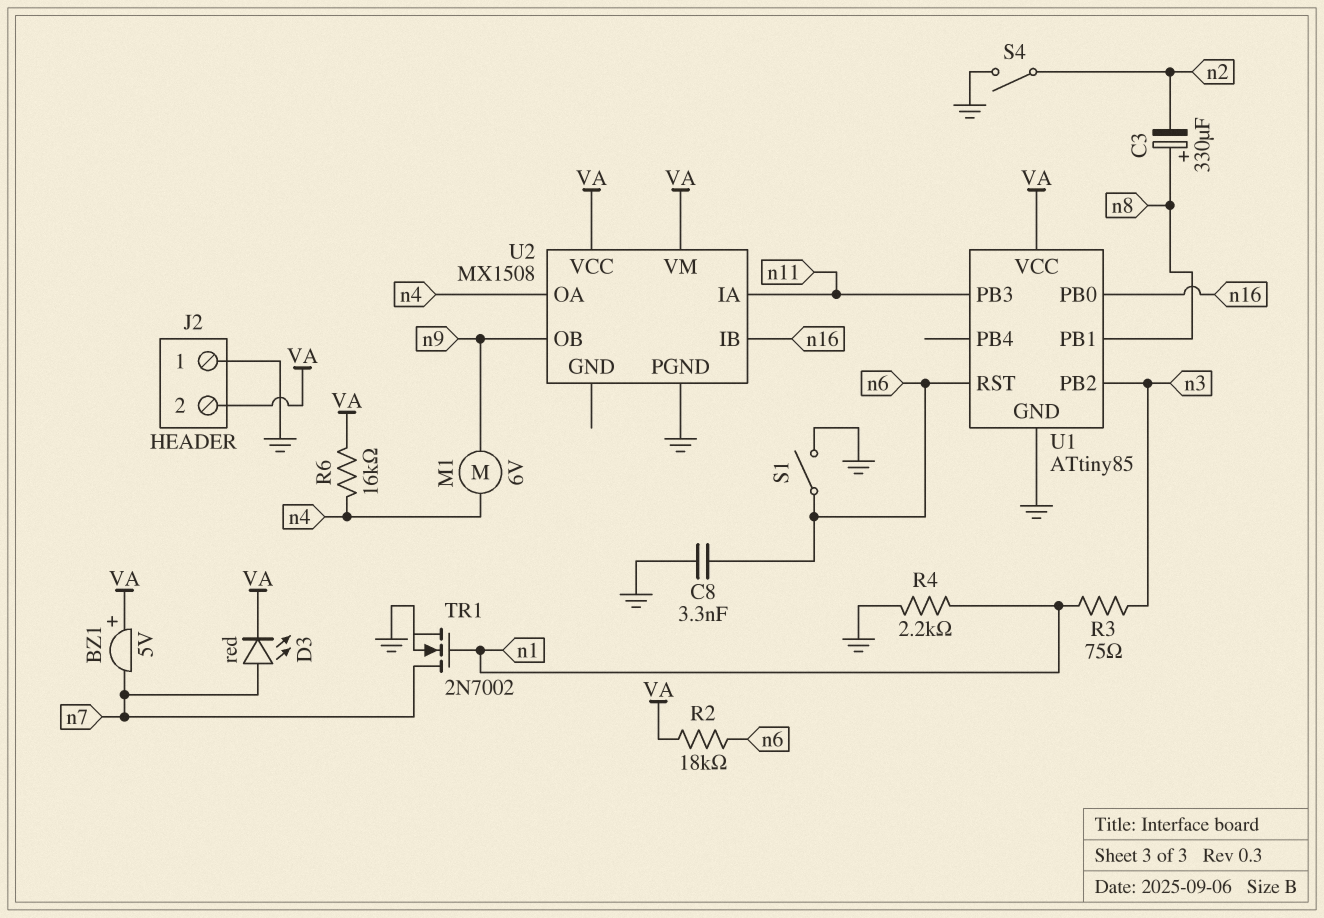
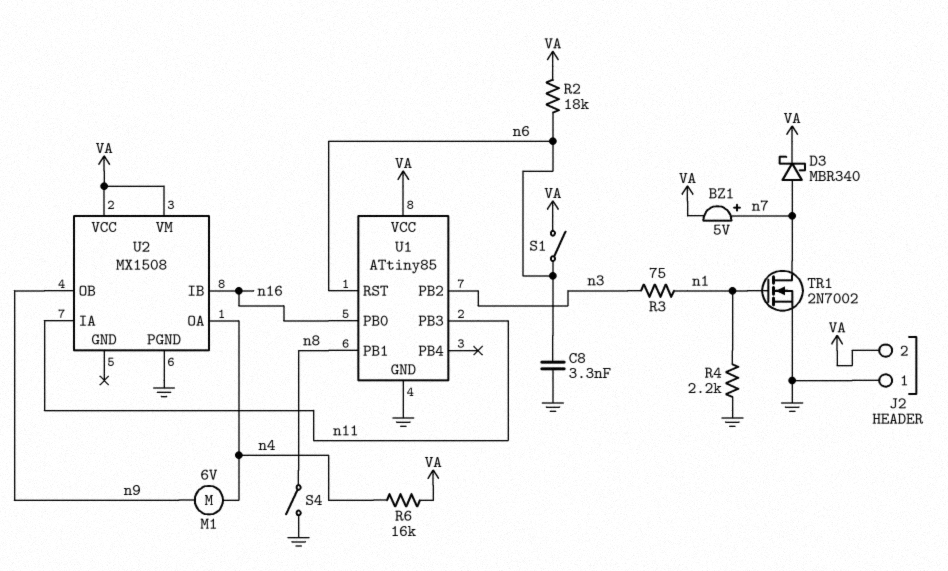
BZ1: buzzer 5V (plus VA, minus n7) -> buzzer 5V (plus n7, minus VA)
C3: 330uF (plus n8, minus n2) -> none
D3: LED red (A n7, K VA) -> schottky MBR340 (A n7, K VA)
S1: switch (GND, n6) -> switch (VA, n6)
S4: switch (GND, n2) -> switch (GND, n8)

